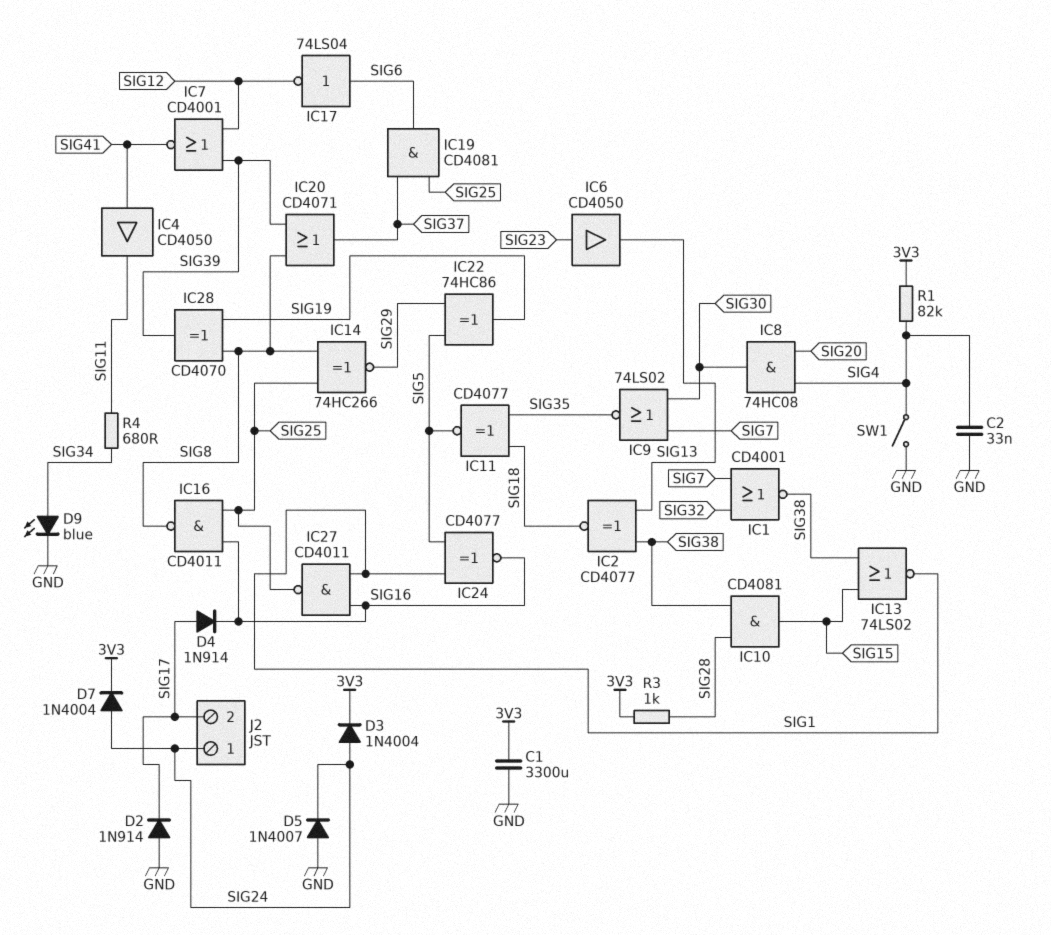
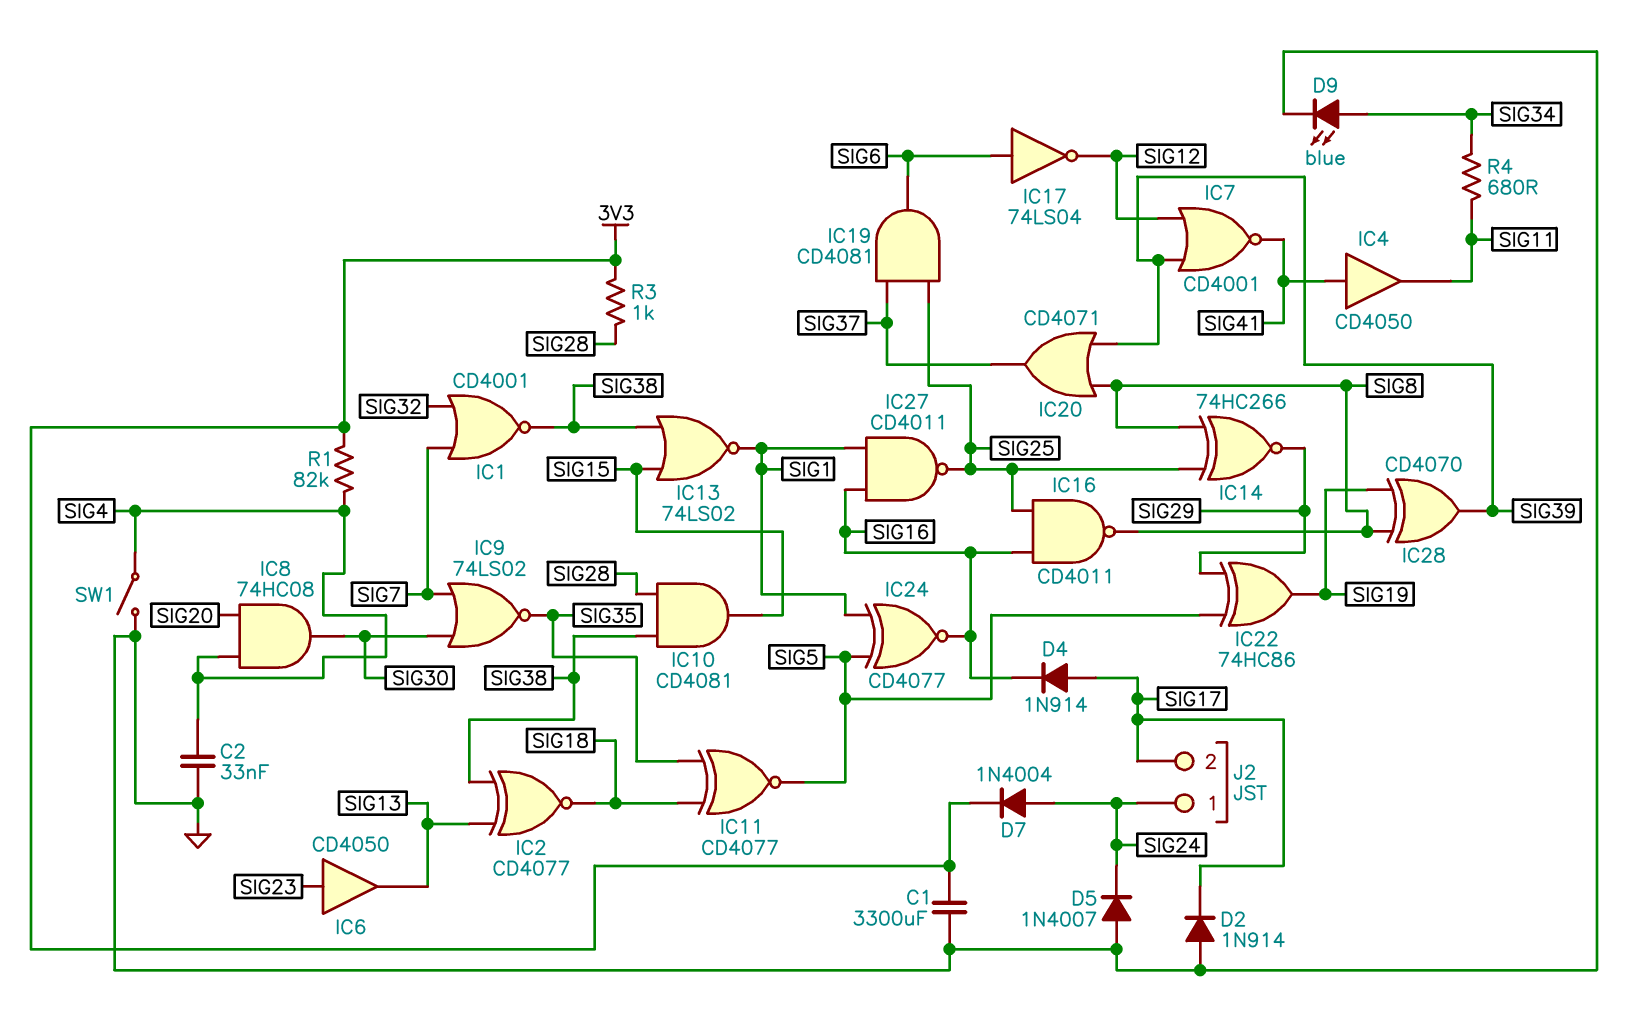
D3: diode 1N4004 (A SIG24, K 3V3) -> none

